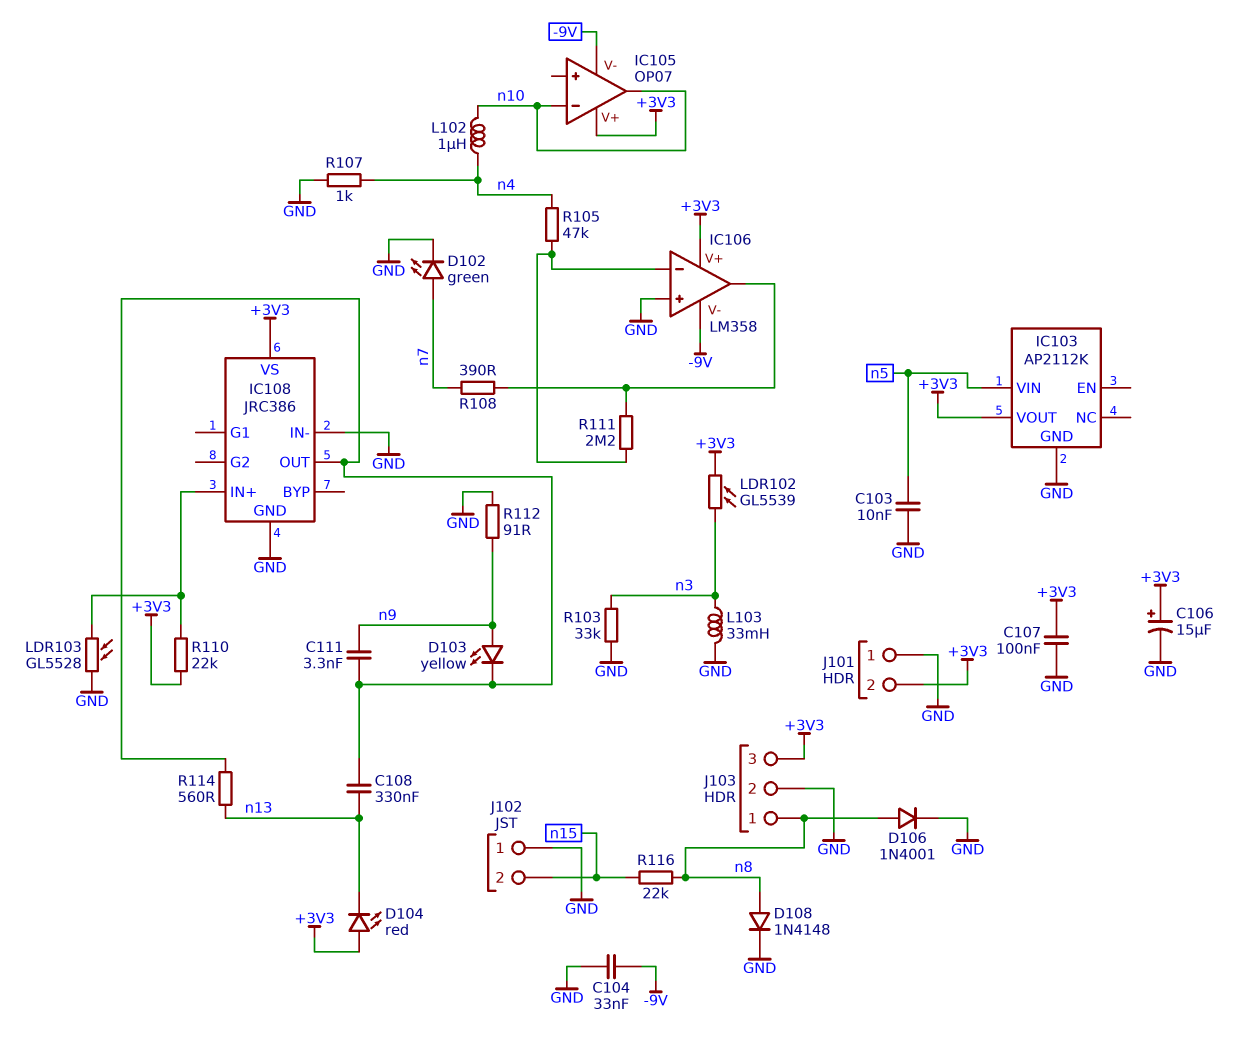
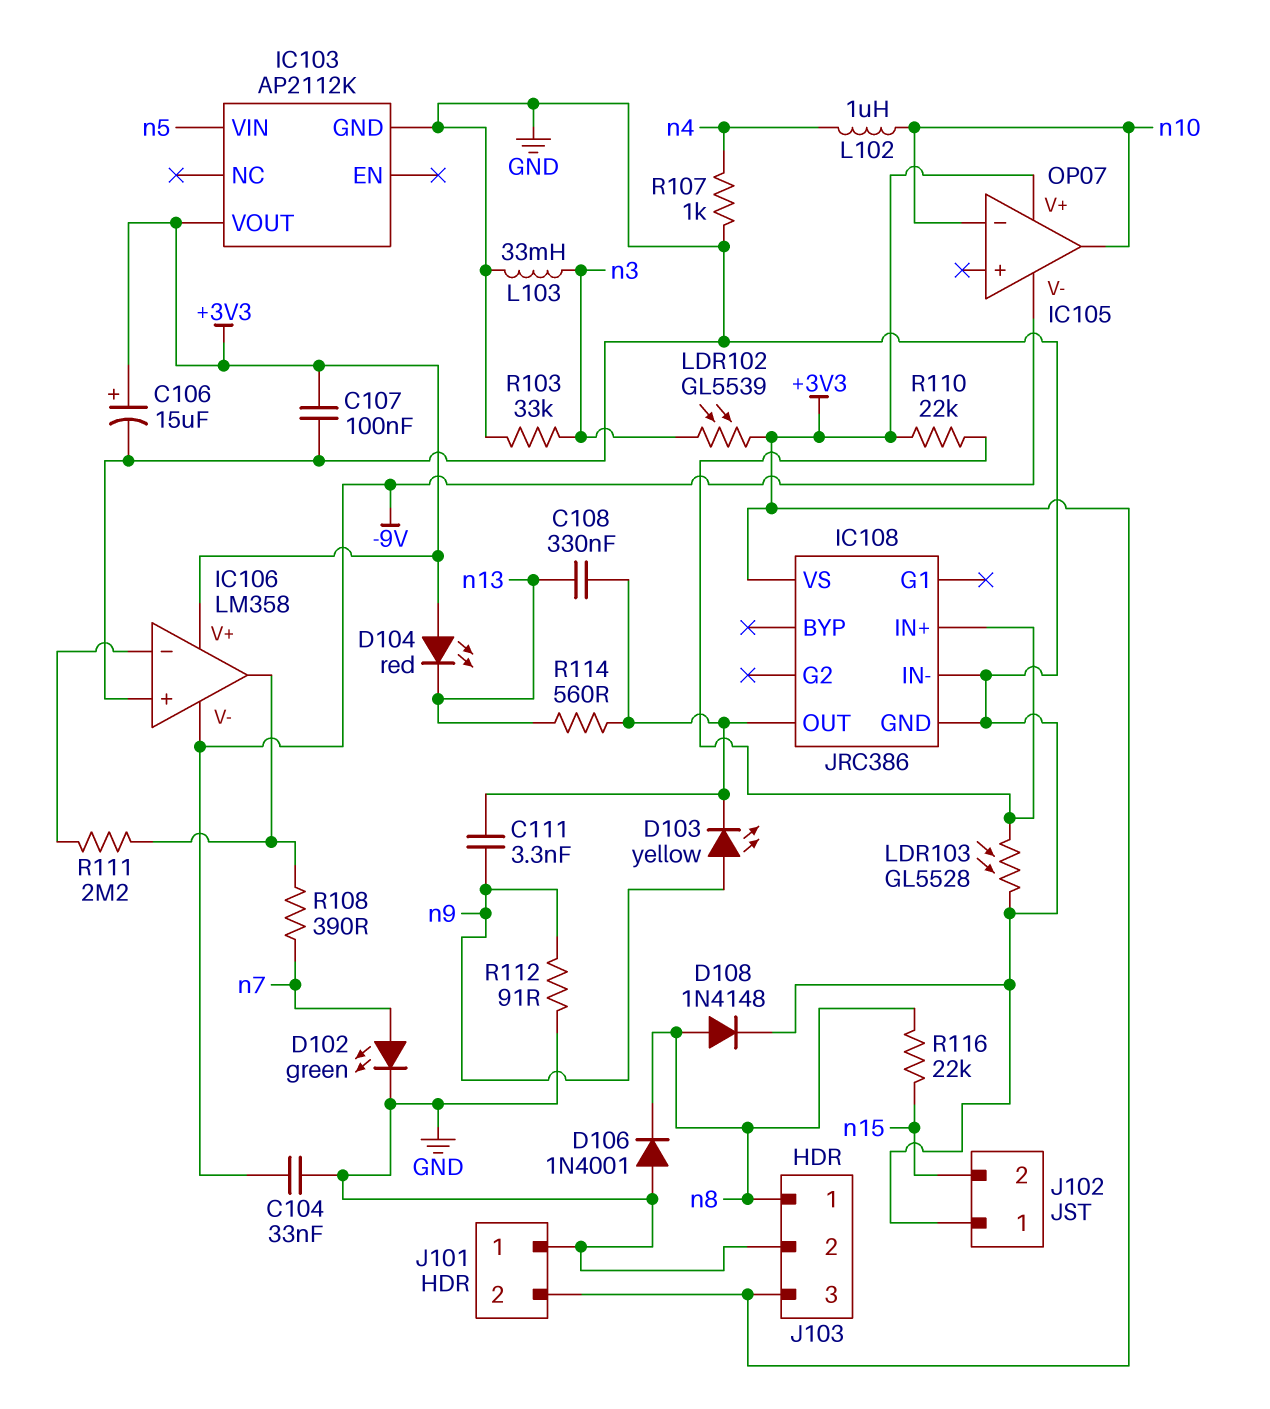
C103: 10nF (GND, n5) -> none
D106: diode 1N4001 (A n8, K GND) -> diode 1N4001 (A GND, K n8)
R105: 47k (IC106/in-, n4) -> none

